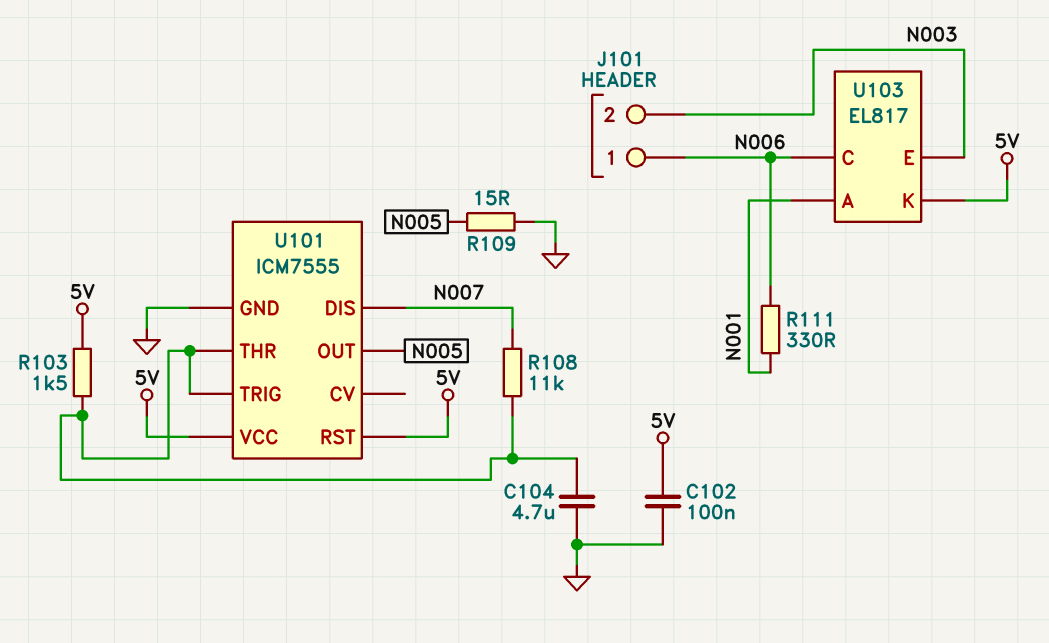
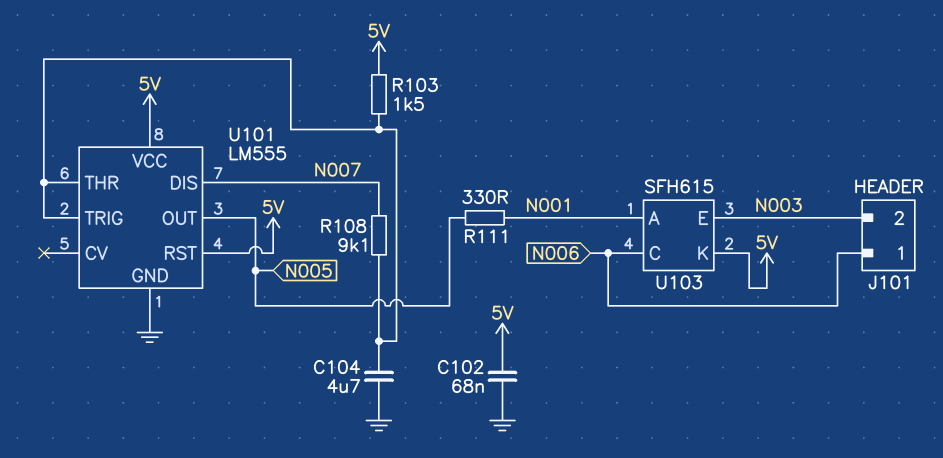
C102: 100nF (5V, GND) -> 68nF (5V, GND)
R108: 11k (N007, U101/THR) -> 9.1k (N007, U101/THR)
R109: 15 (GND, N005) -> none
R111: 330 (N001, N006) -> 330 (N001, N005)
U101: ICM7555 -> LM555
U103: EL817 -> SFH615

